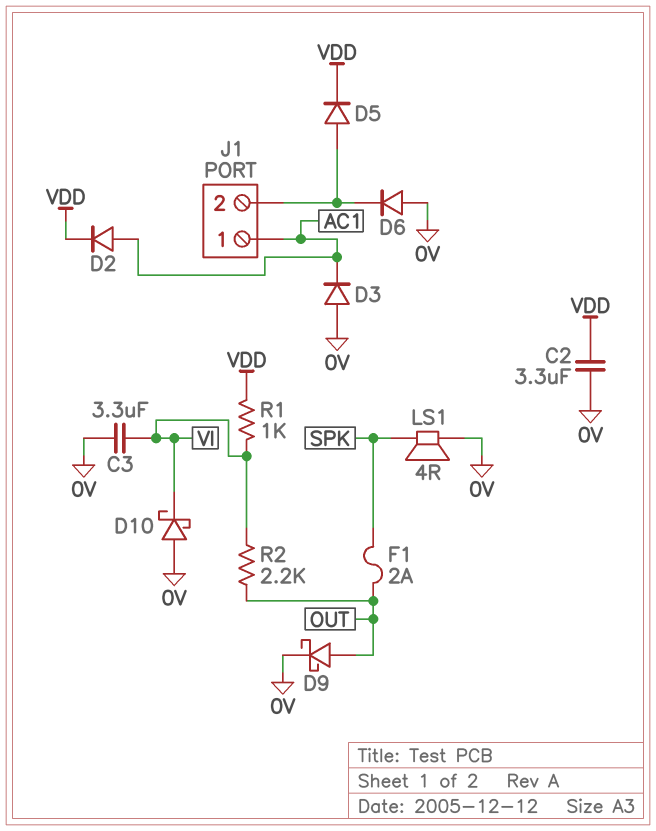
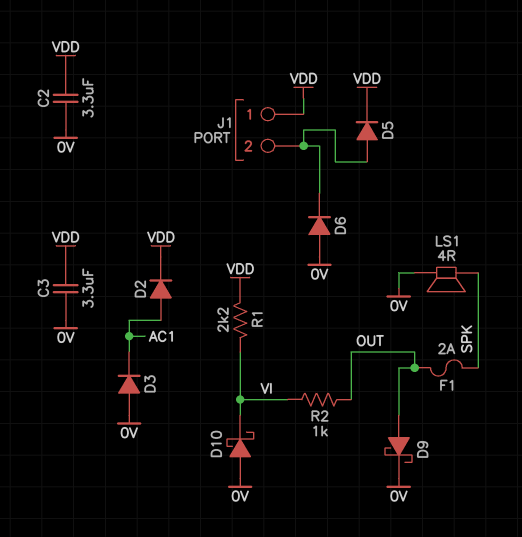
C3: 3.3uF (0V, VI) -> 3.3uF (0V, VDD)
J1 pin 1: AC1 -> VDD
R1: 1k (VDD, VI) -> 2.2k (VDD, VI)
R2: 2.2k (OUT, VI) -> 1k (OUT, VI)

